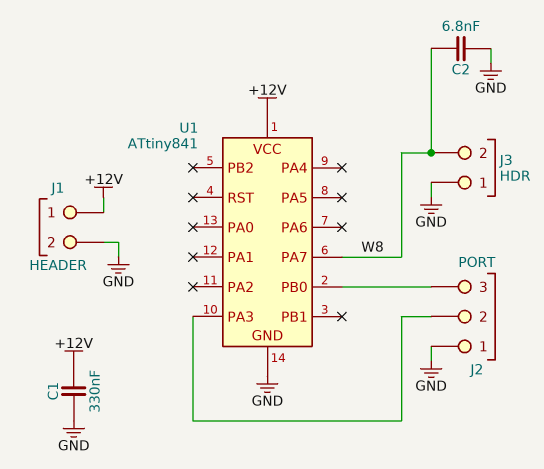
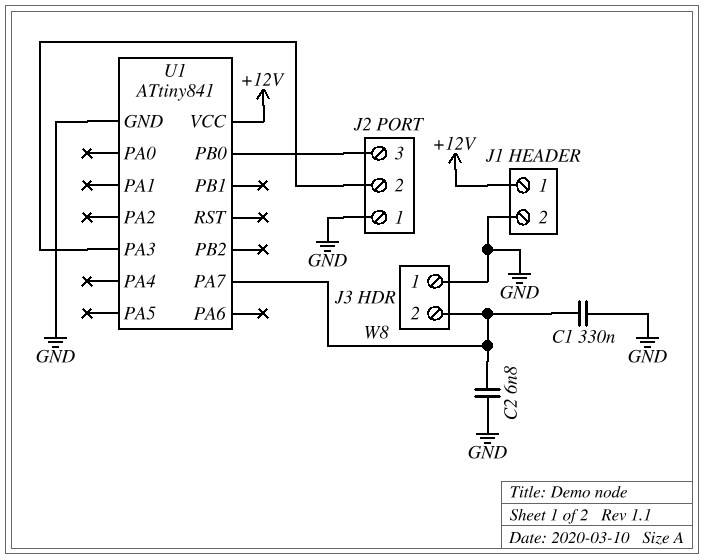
C1: 330nF (+12V, GND) -> 330nF (GND, W8)

